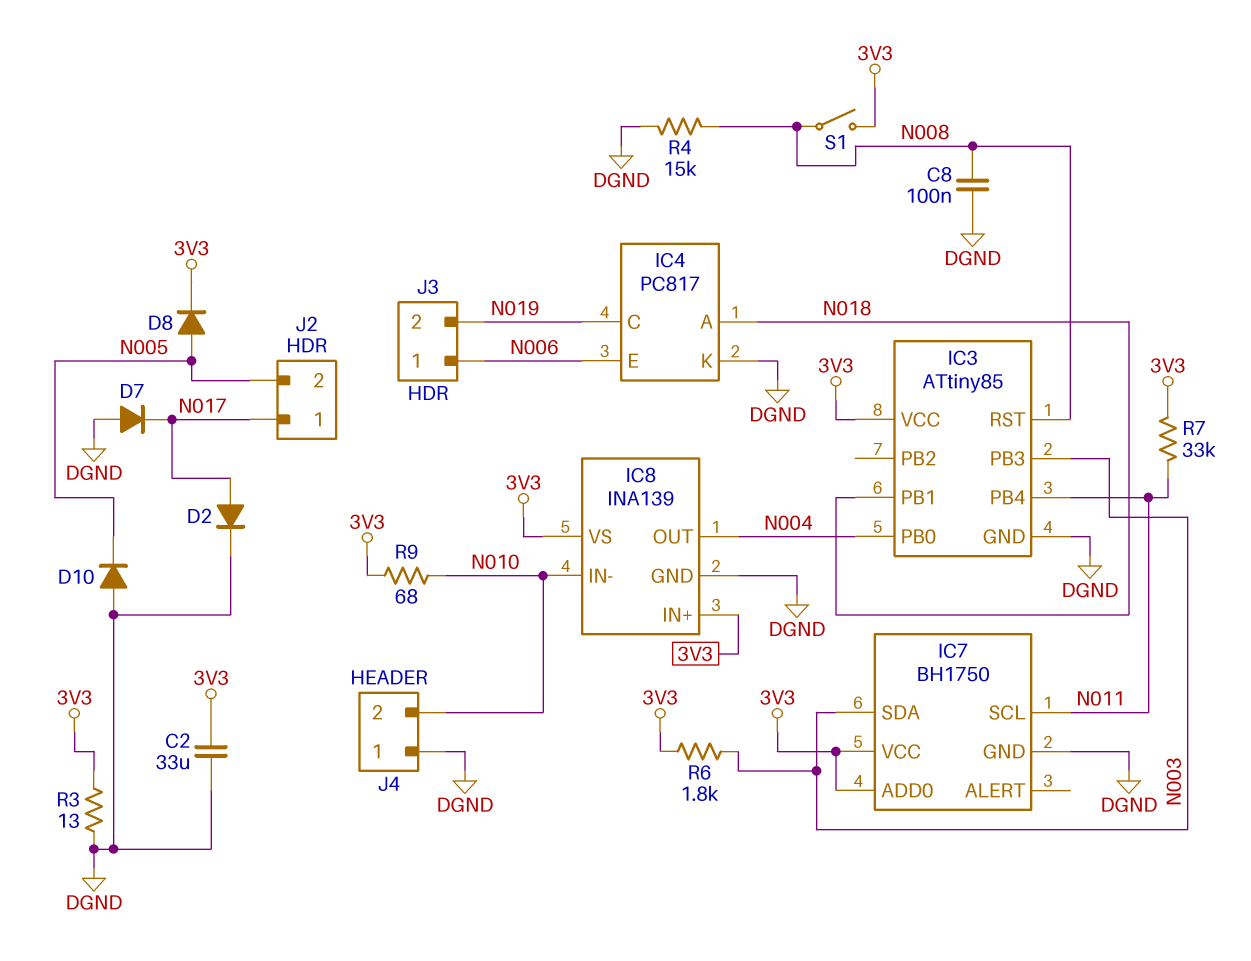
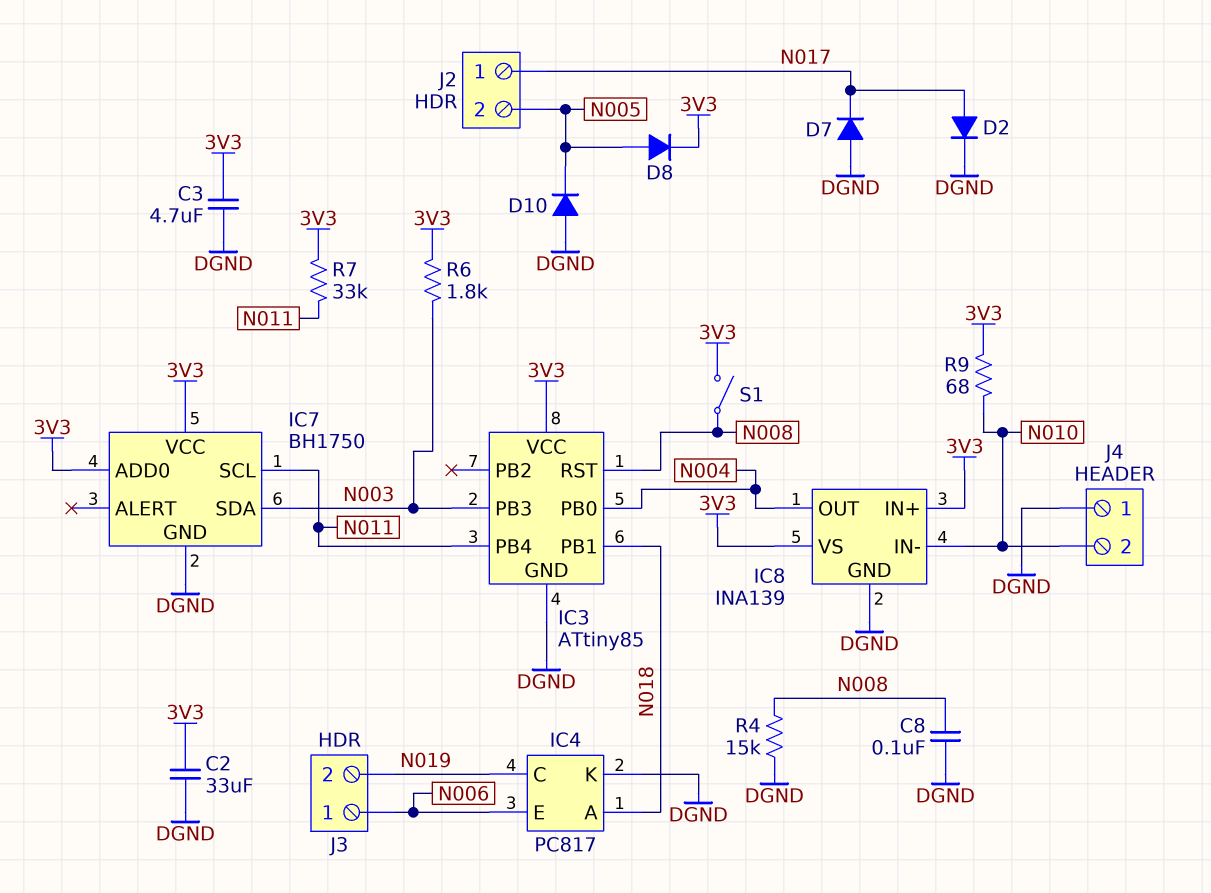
C3: none -> 4.7uF (3V3, DGND)
R3: 13 (3V3, DGND) -> none

